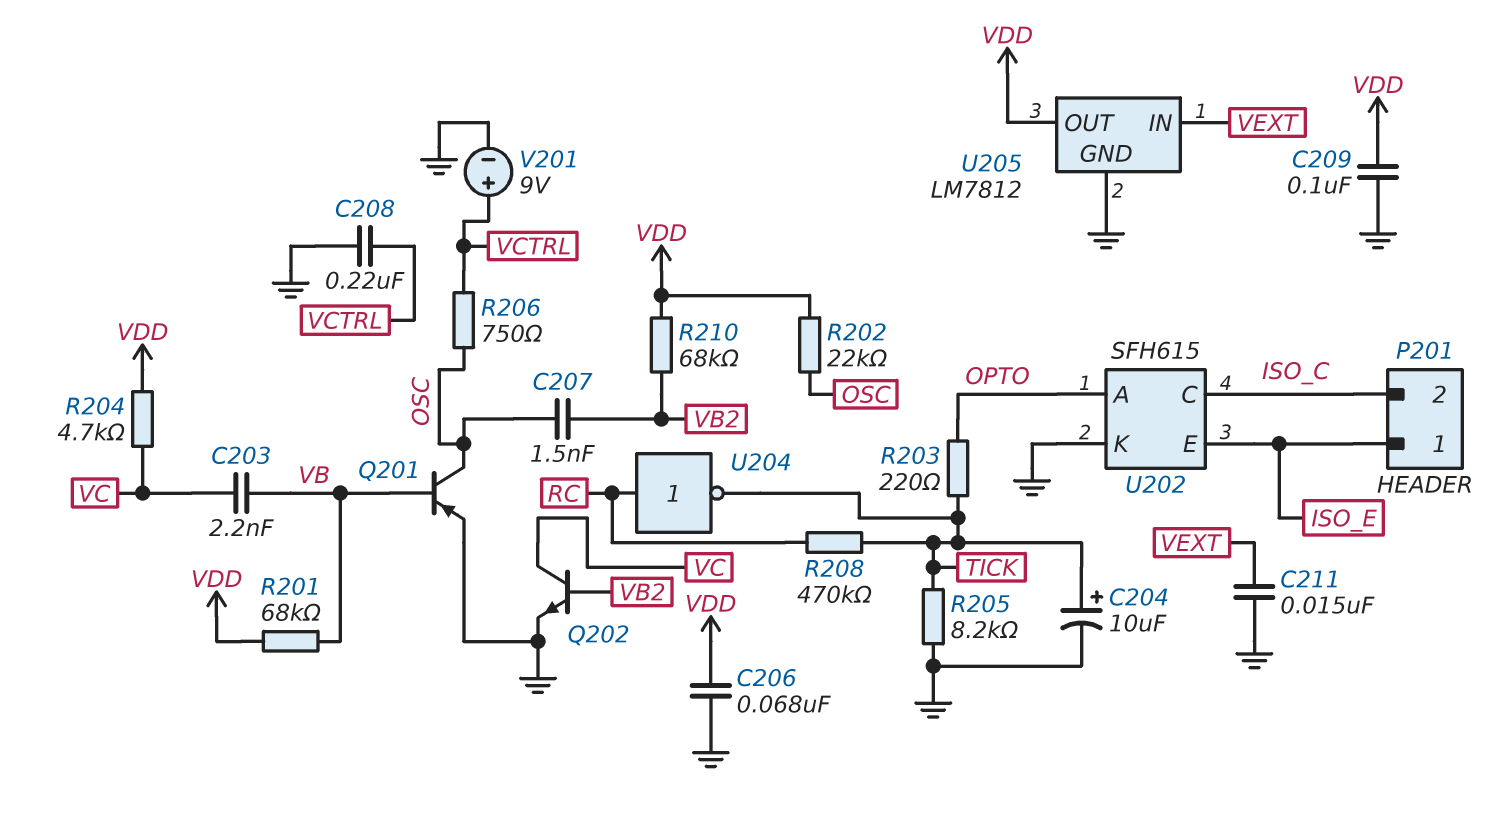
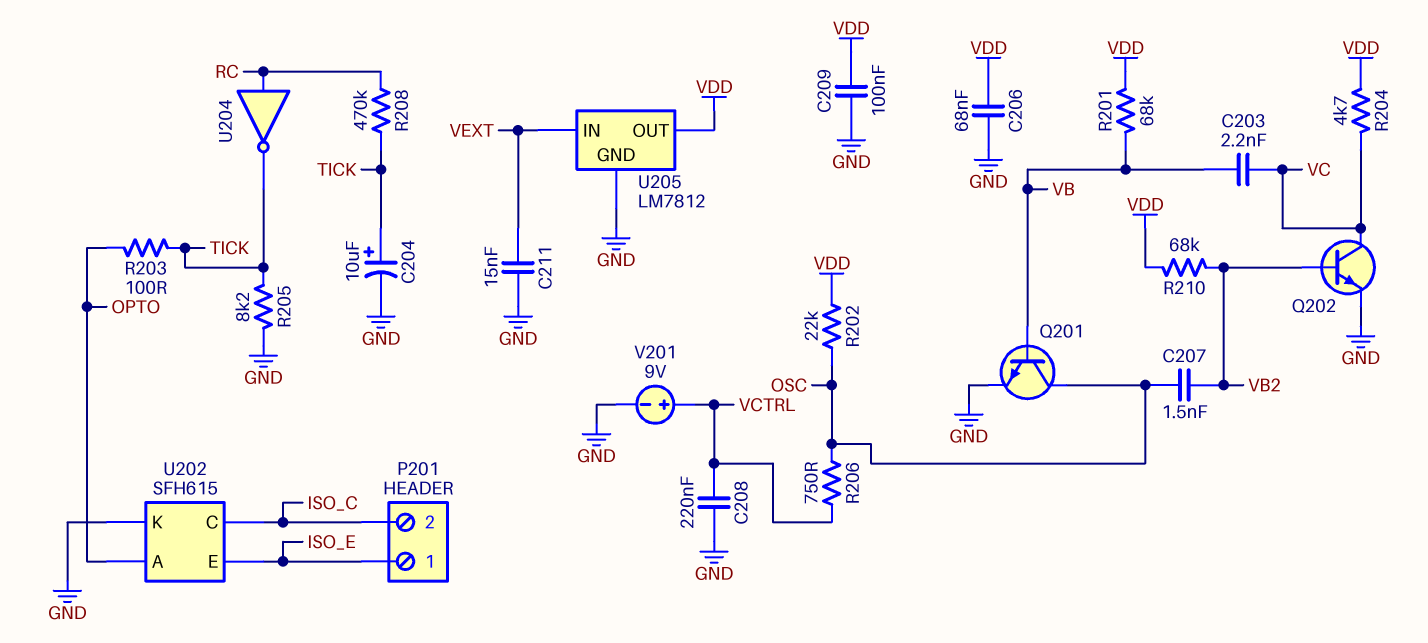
Q201: PNP (B VB, C OSC, E GND) -> NPN (B VB, C OSC, E GND)
R203: 220 (OPTO, TICK) -> 100 (OPTO, TICK)

